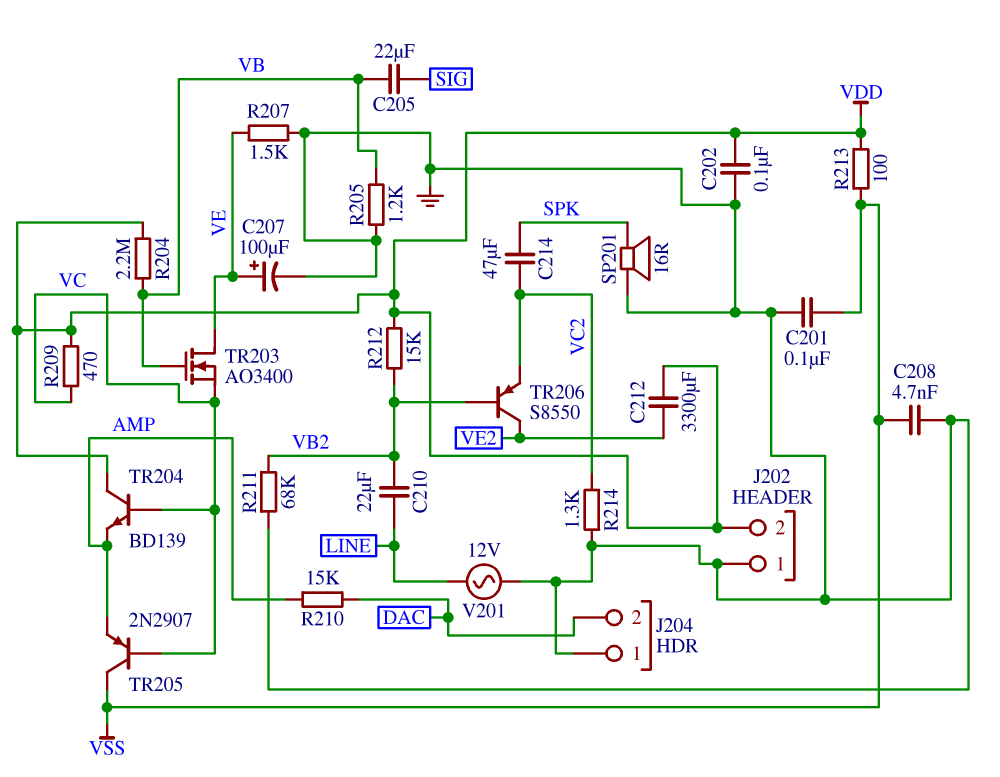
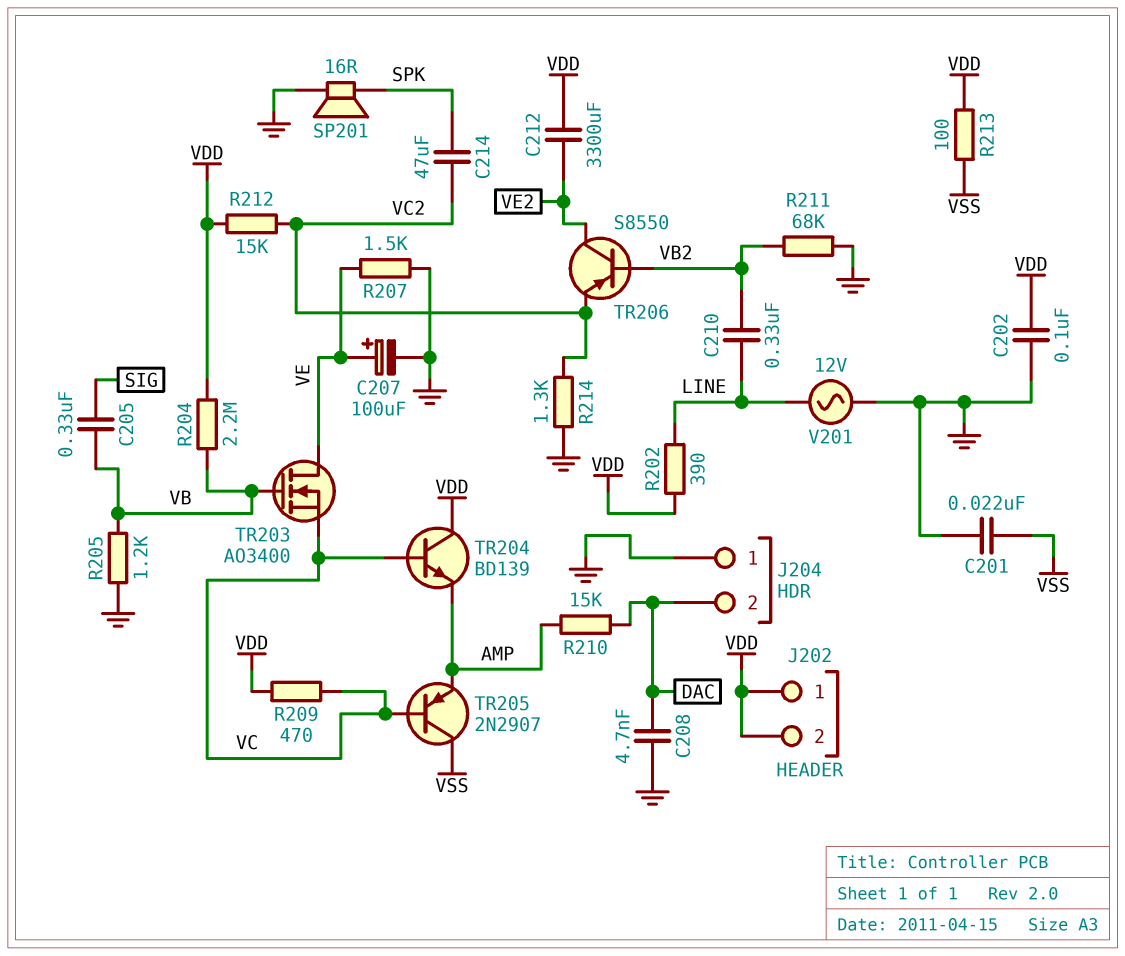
C201: 100nF (GND, VSS) -> 22nF (GND, VSS)
C205: 22uF (SIG, VB) -> 330nF (SIG, VB)
C208: 4.7nF (GND, VSS) -> 4.7nF (DAC, GND)
C210: 22uF (LINE, VB2) -> 330nF (LINE, VB2)
J202 pin 1: GND -> VDD
R202: none -> 390 (LINE, VDD)
R212: 15k (VB2, VDD) -> 15k (VC2, VDD)

